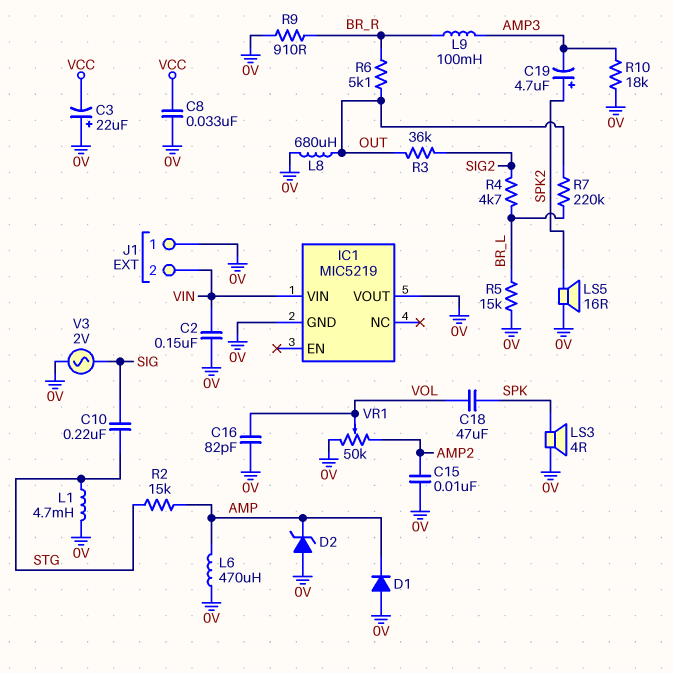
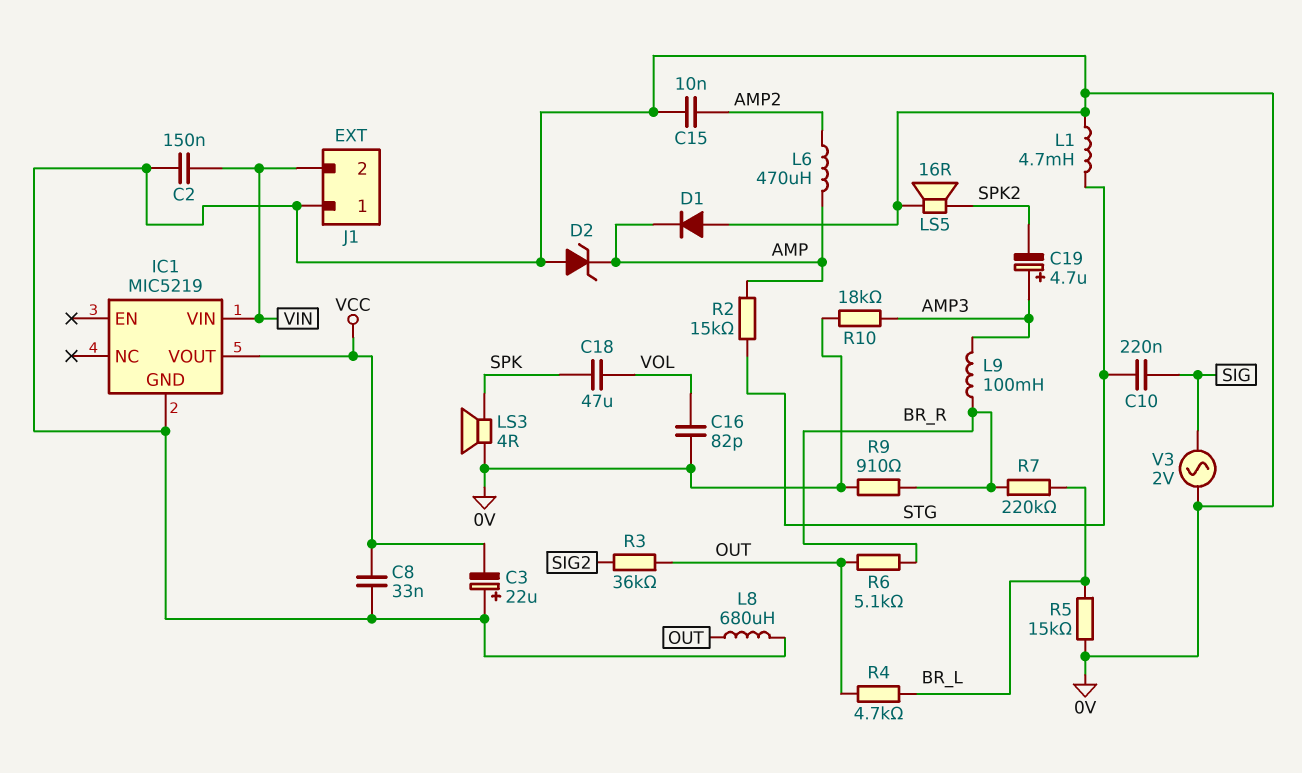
C19: 4.7uF (plus SPK2, minus AMP3) -> 4.7uF (plus AMP3, minus SPK2)
IC1 pin VOUT: 0V -> VCC
L6: 470uH (0V, AMP) -> 470uH (AMP, AMP2)
R4: 4.7k (BR_L, SIG2) -> 4.7k (BR_L, OUT)
R7: 220k (BR_L, OUT) -> 220k (BR_L, BR_R)
VR1: 50k (0V, AMP2, wiper VOL) -> none

